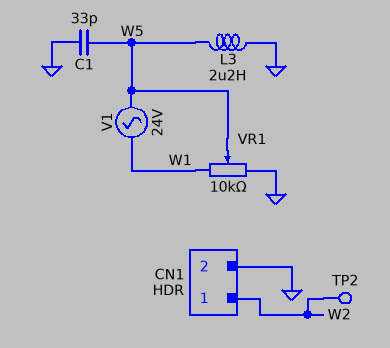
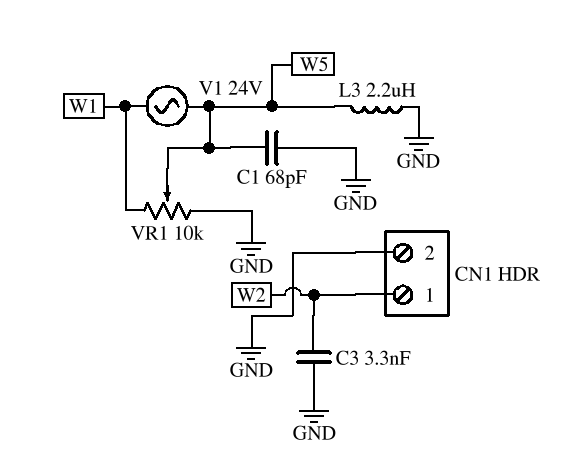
C1: 33pF (GND, W5) -> 68pF (GND, W5)
C3: none -> 3.3nF (GND, W2)
TP2: test point (W2) -> none

